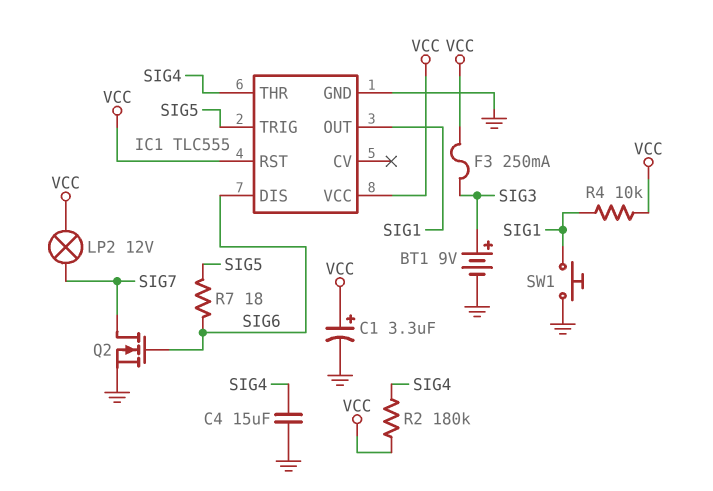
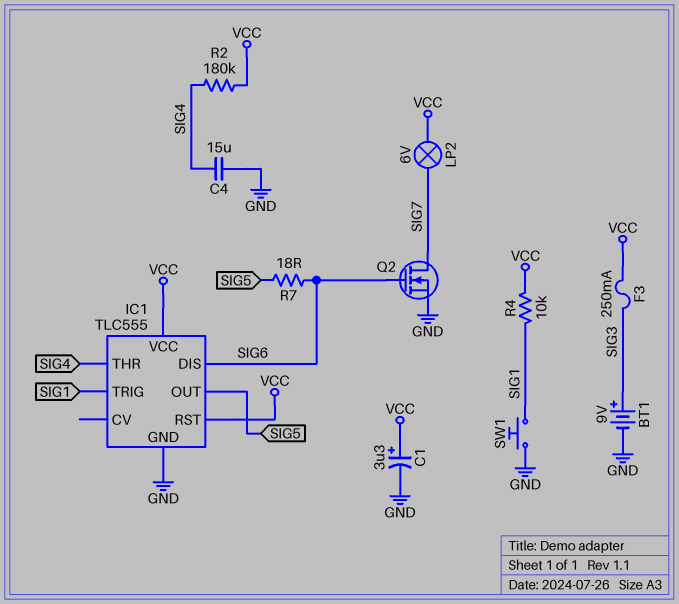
IC1 pin OUT: SIG1 -> SIG5
IC1 pin TRIG: SIG5 -> SIG1
LP2: lamp 12V (SIG7, VCC) -> lamp 6V (SIG7, VCC)

